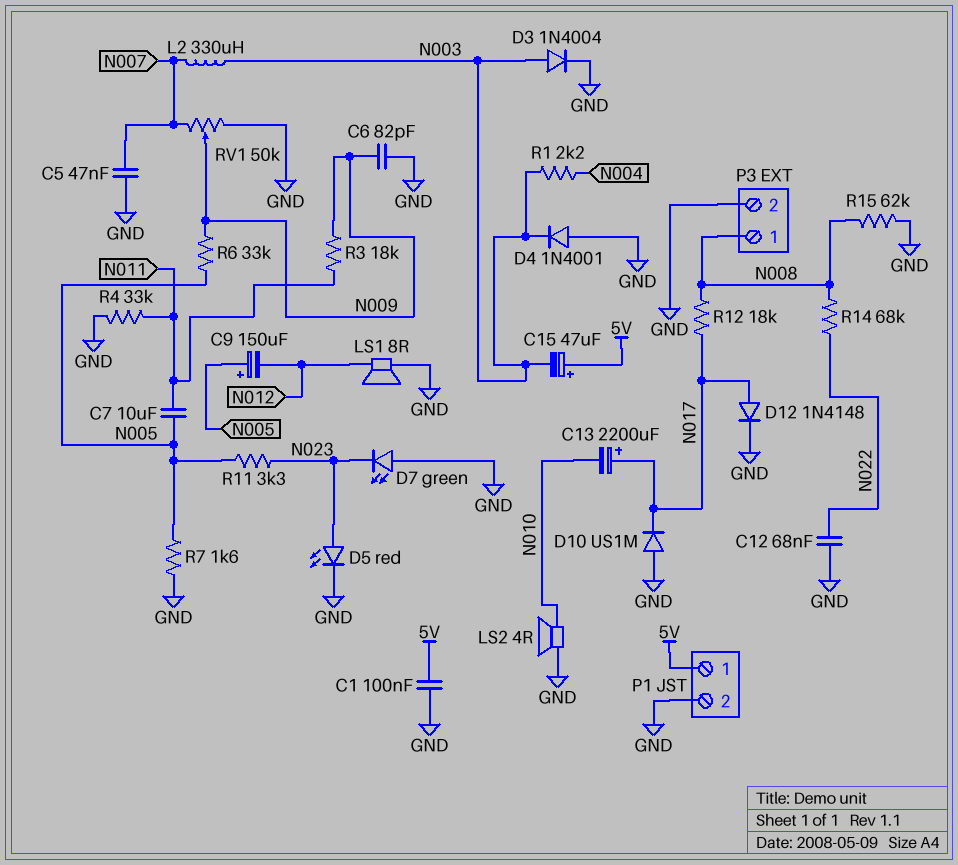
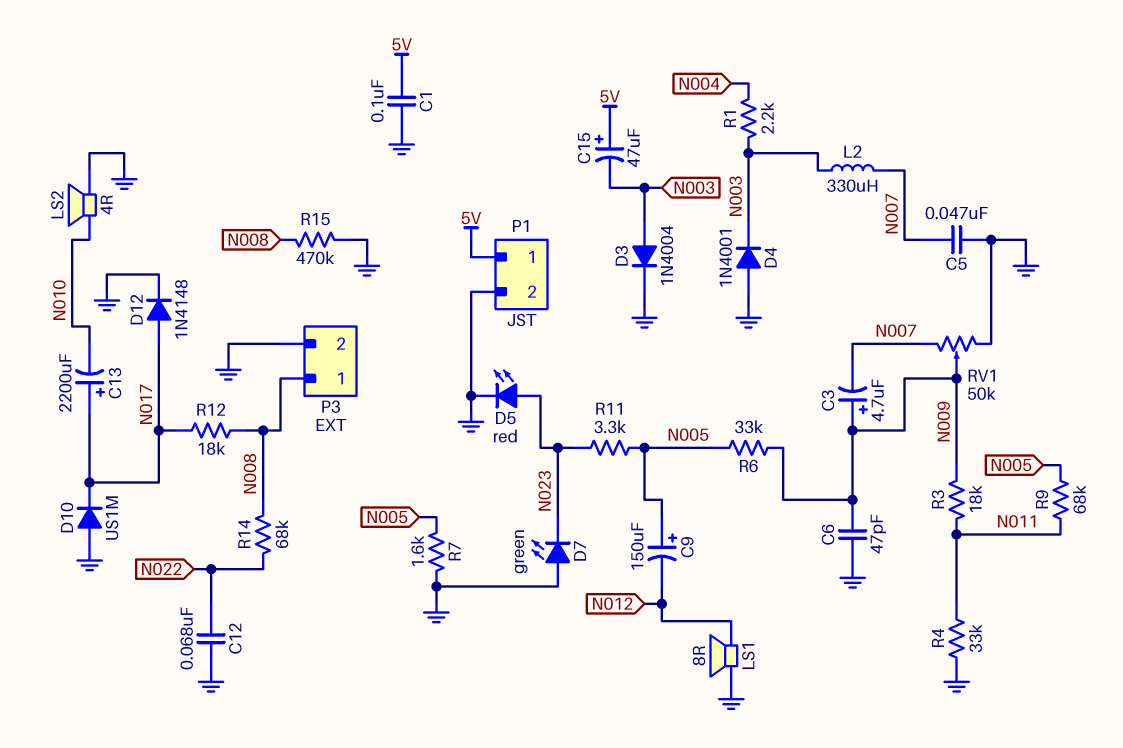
C3: none -> 4.7uF (plus N009, minus N007)
C6: 82pF (GND, N009) -> 47pF (GND, N009)
C7: 10uF (N005, N011) -> none
R9: none -> 68k (N005, N011)
R15: 62k (GND, N008) -> 470k (GND, N008)

